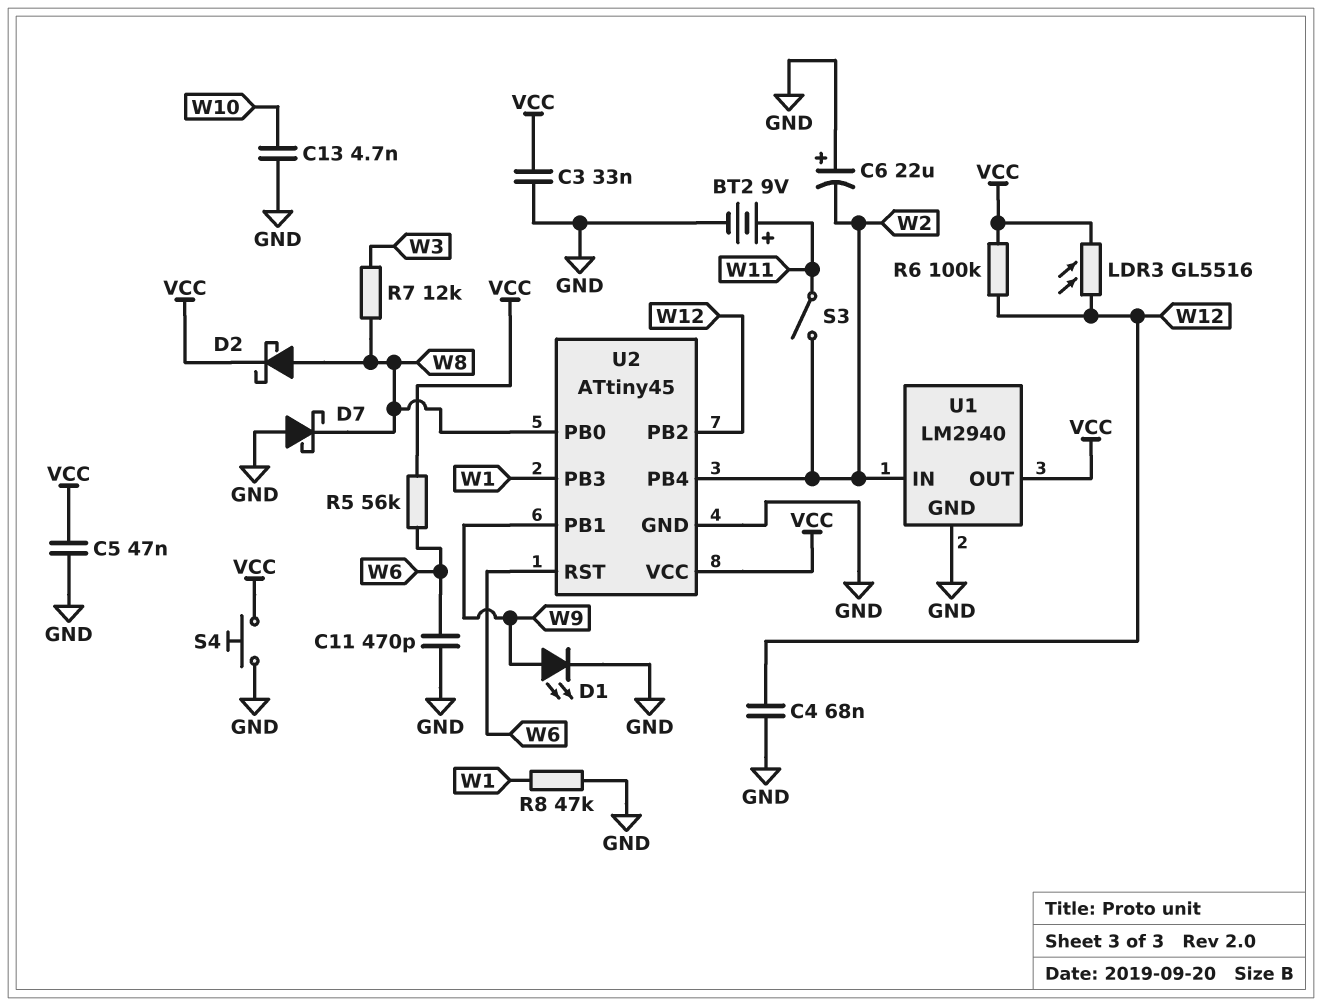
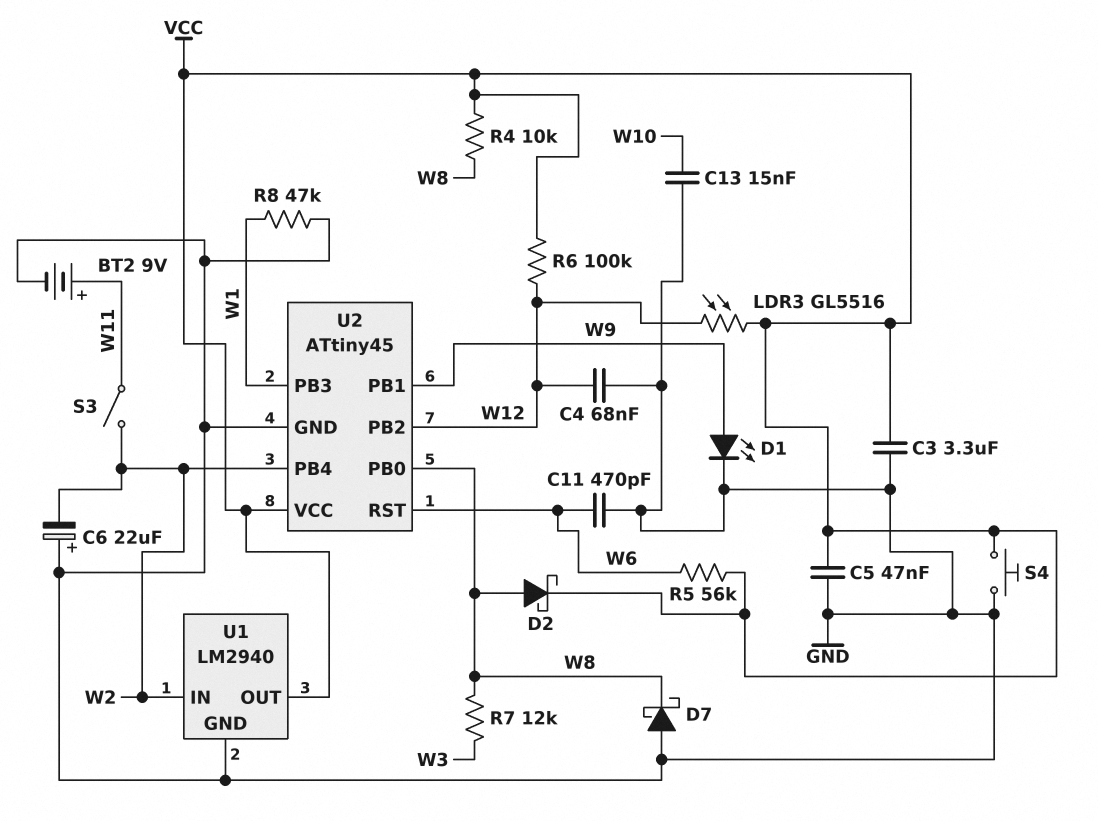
C3: 33nF (GND, VCC) -> 3.3uF (GND, VCC)
C13: 4.7nF (GND, W10) -> 15nF (GND, W10)
R4: none -> 10k (VCC, W8)

